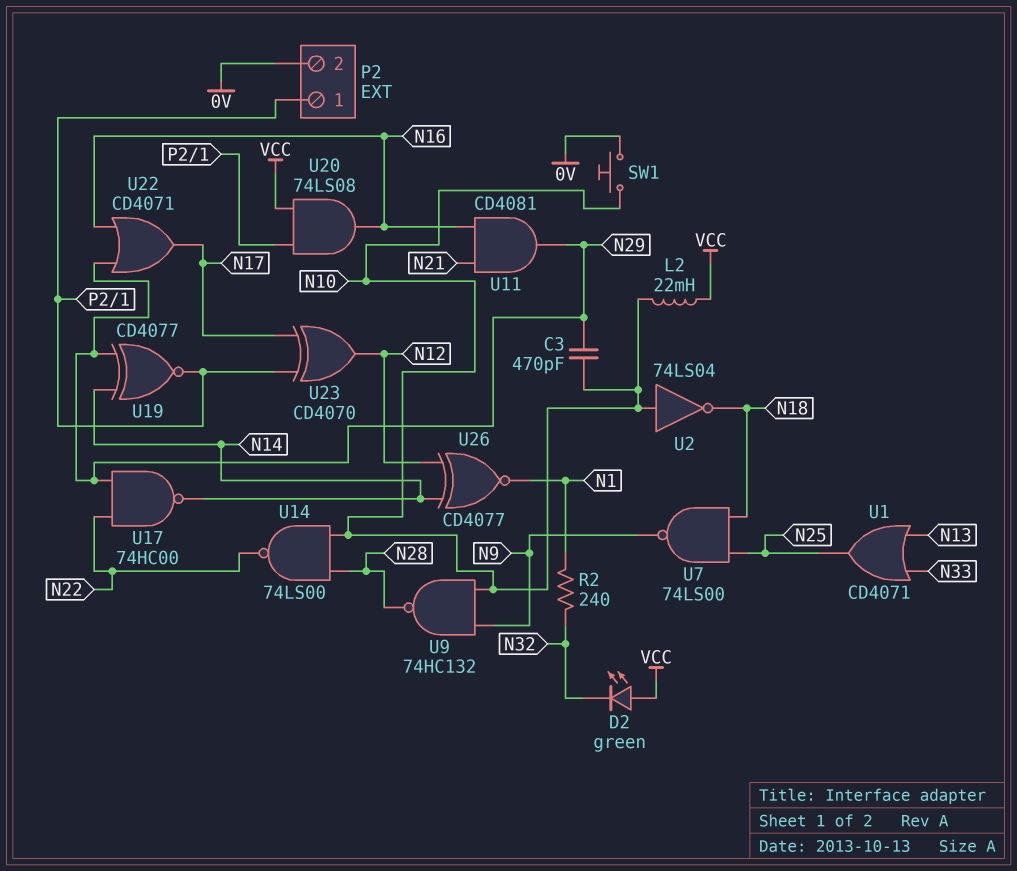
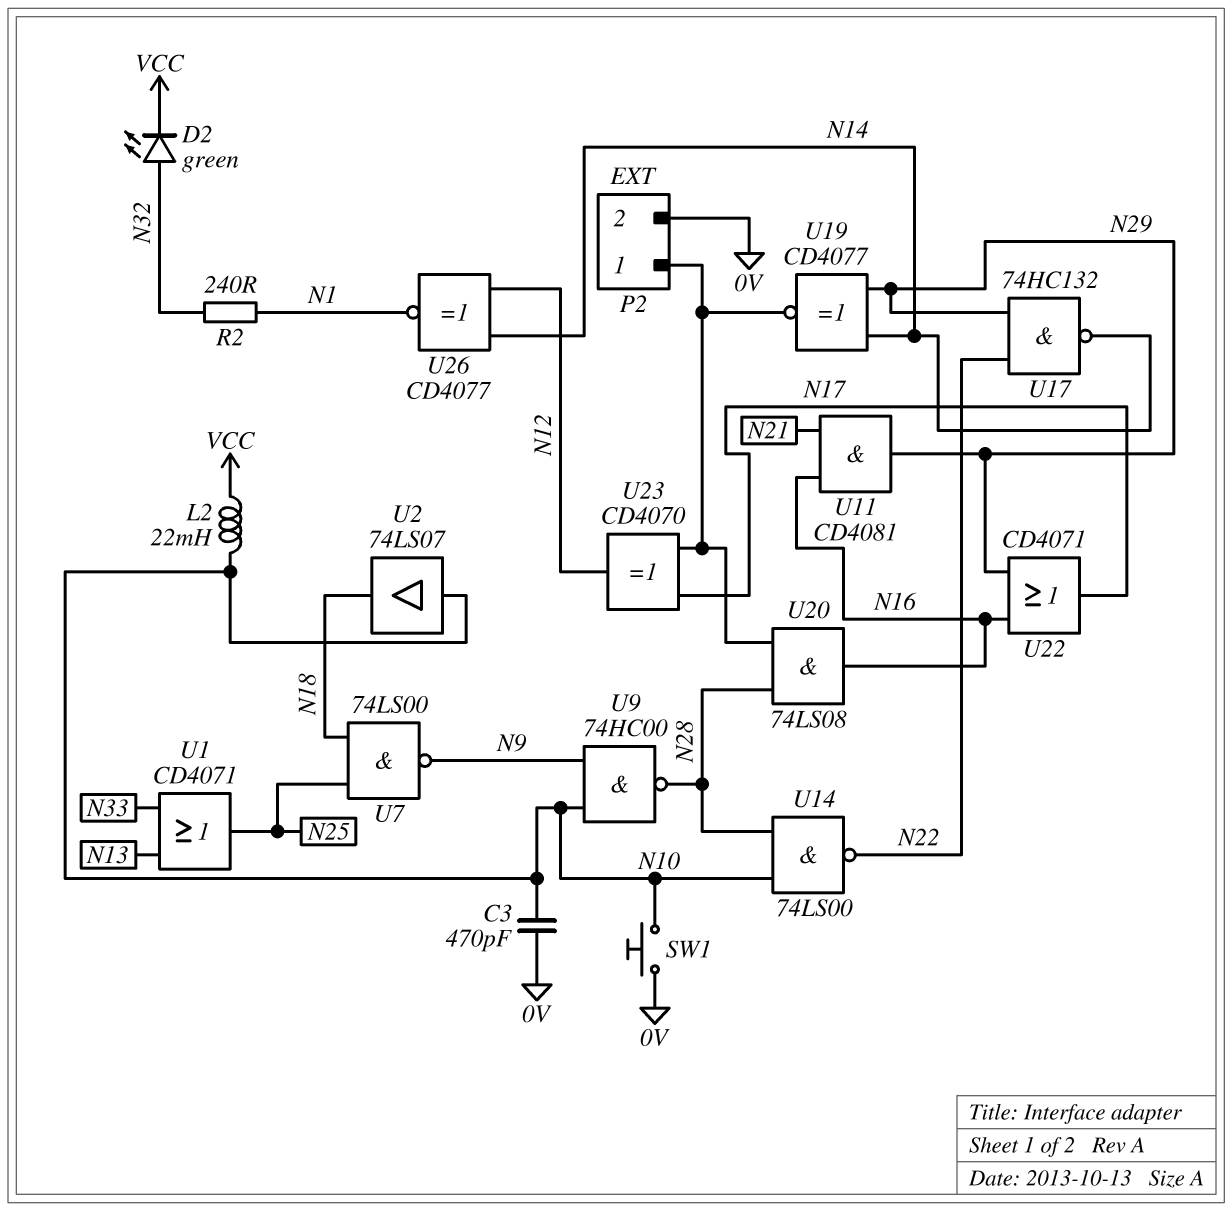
C3: 470pF (N10, N29) -> 470pF (0V, N10)
D2: LED green (A VCC, K N32) -> LED green (A N32, K VCC)
U2: NOT 74LS04 (in N10, out N18) -> buffer 74LS07 (in N10, out N18)
U9: NAND 74HC132 (in N9, in N10, out N28) -> NAND 74HC00 (in N9, in N10, out N28)
U17: NAND 74HC00 (in N22, in N29, out N14) -> NAND 74HC132 (in N22, in N29, out N14)
U20: AND 74LS08 (in P2/1, in VCC, out N16) -> AND 74LS08 (in N28, in P2/1, out N16)

